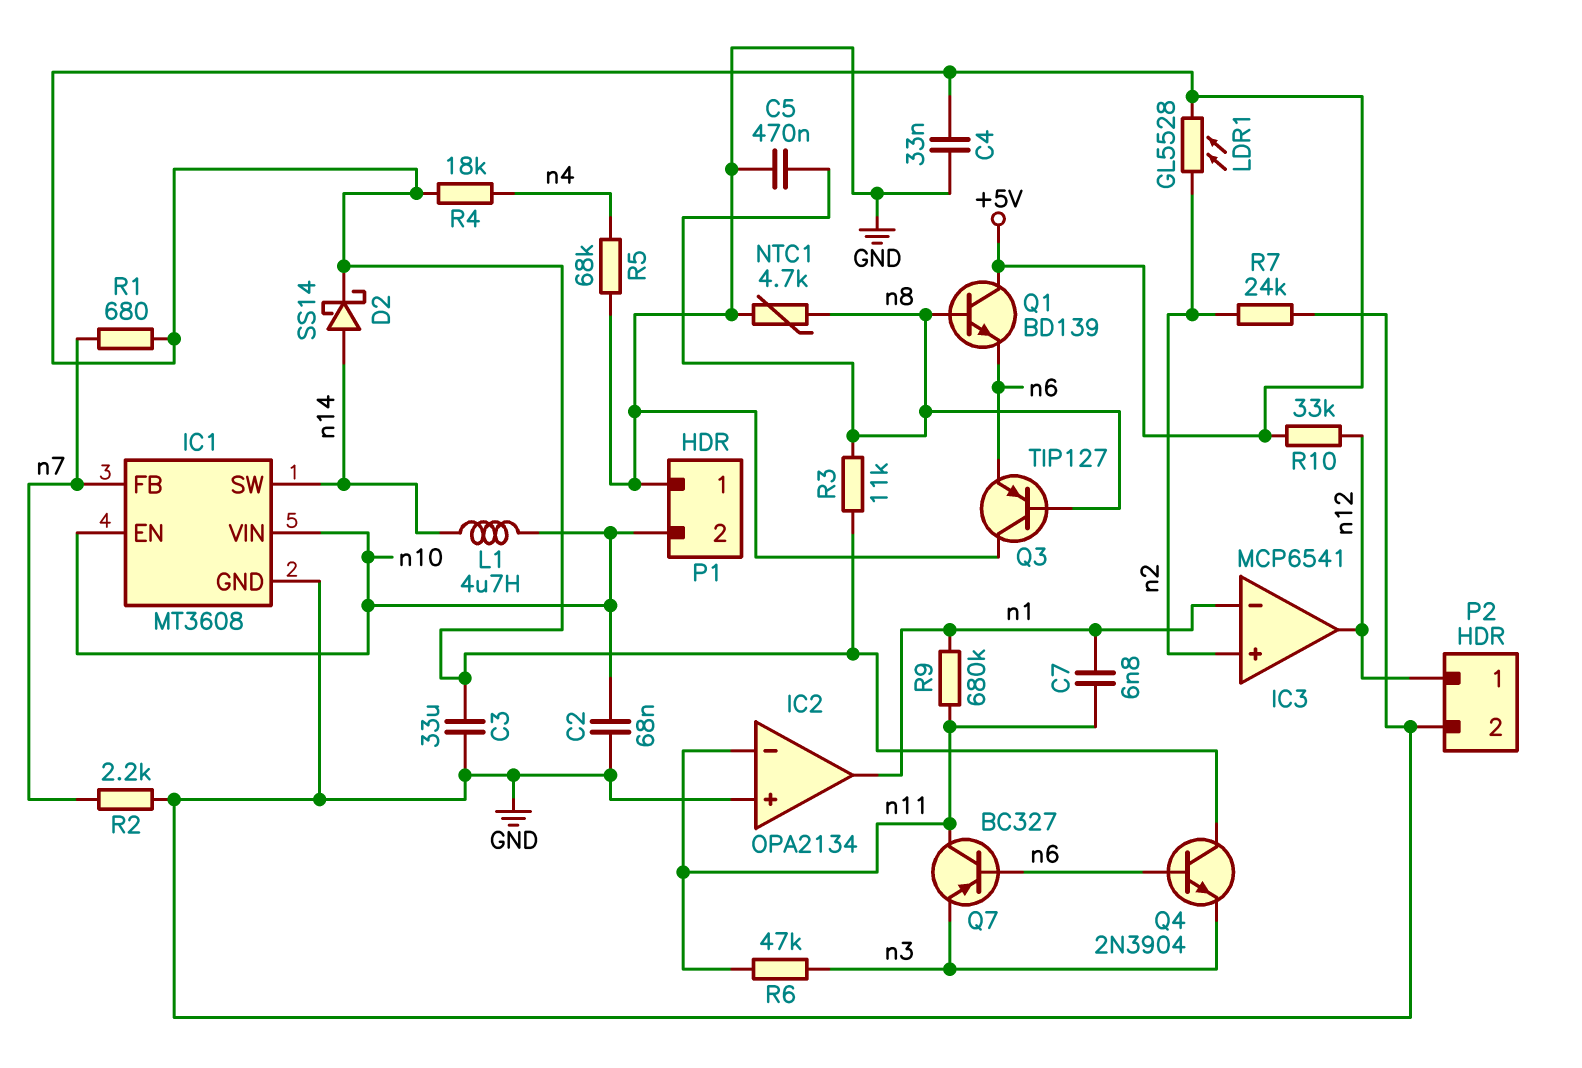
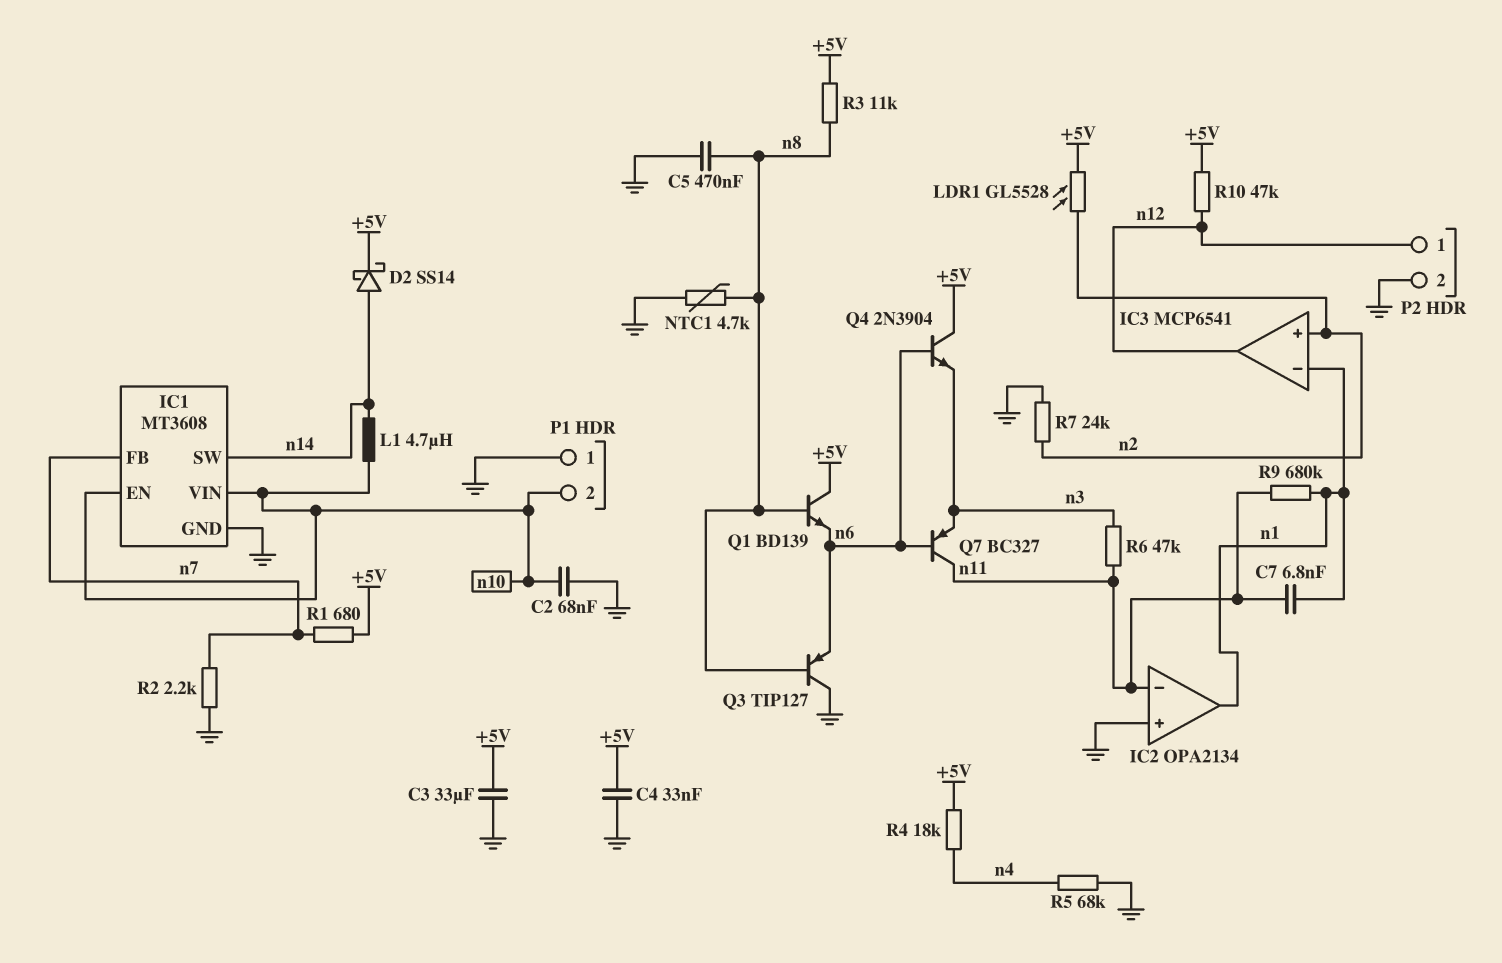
R10: 33k (+5V, n12) -> 47k (+5V, n12)

